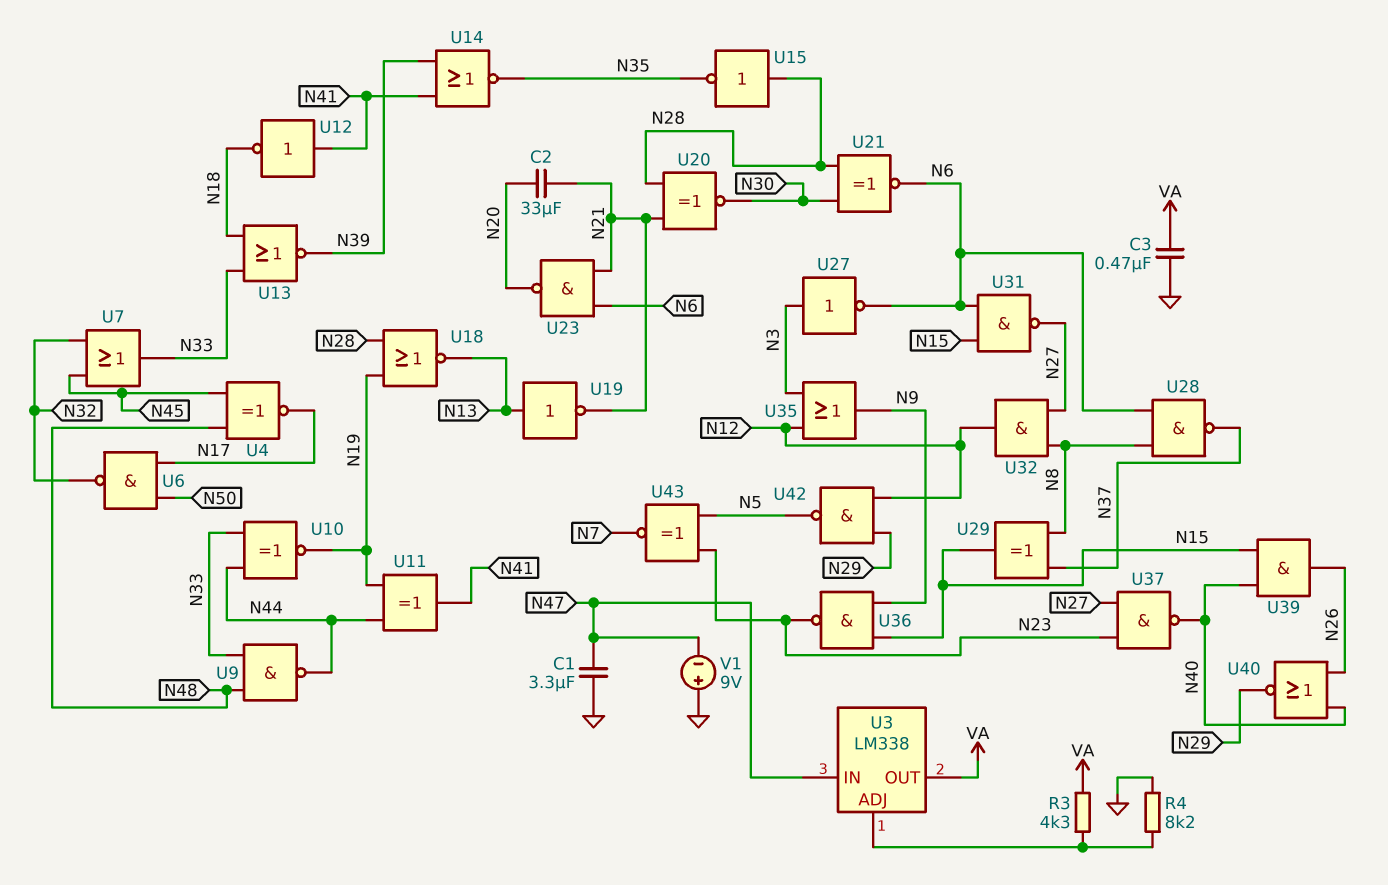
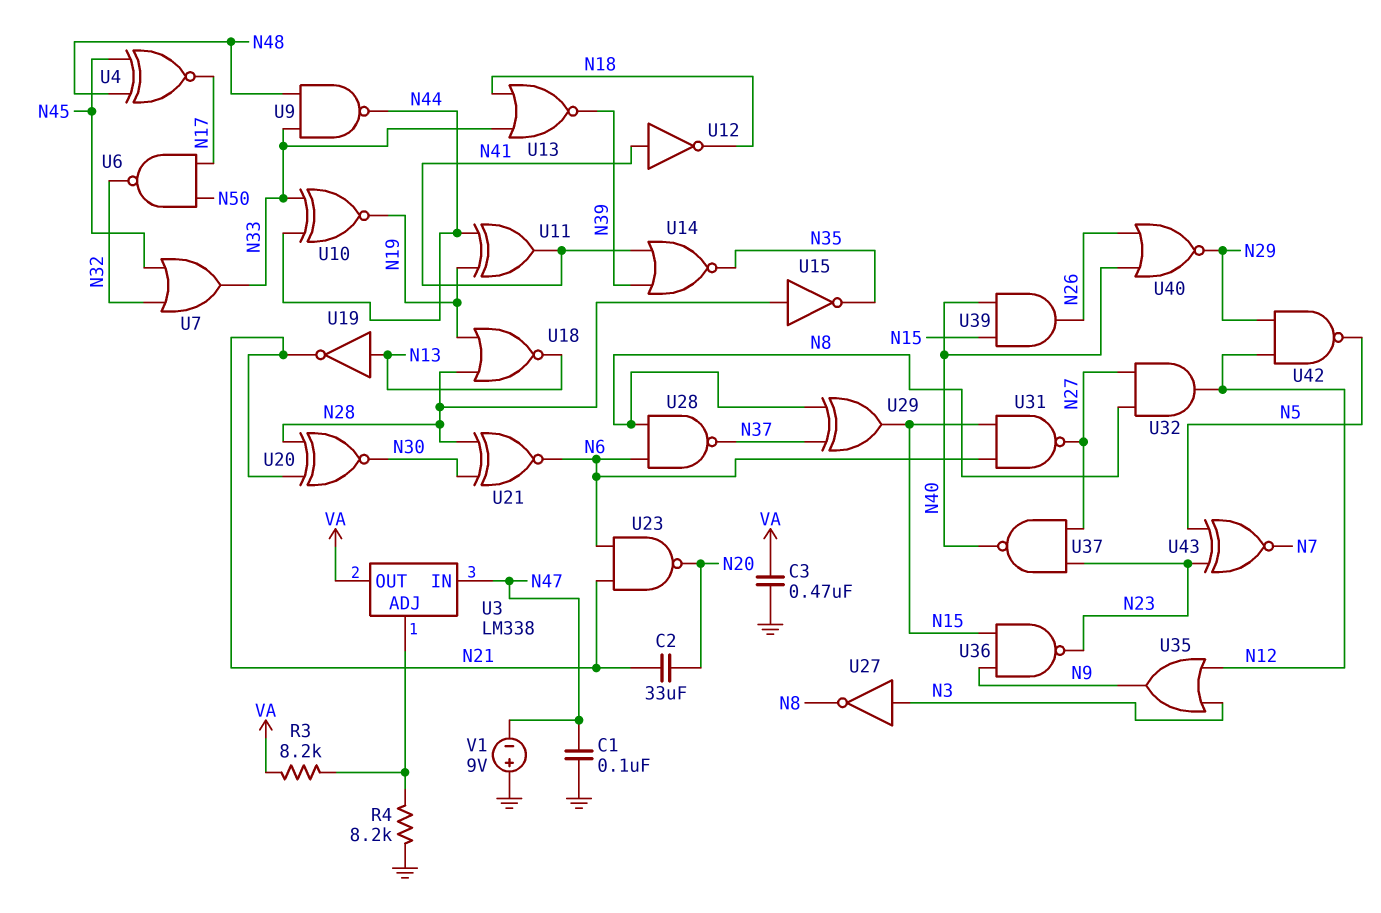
C1: 3.3uF (GND, N47) -> 100nF (GND, N47)
R3: 4.3k (U3/ADJ, VA) -> 8.2k (U3/ADJ, VA)
U27: NOT (in N3, out N6) -> NOT (in N3, out N8)

